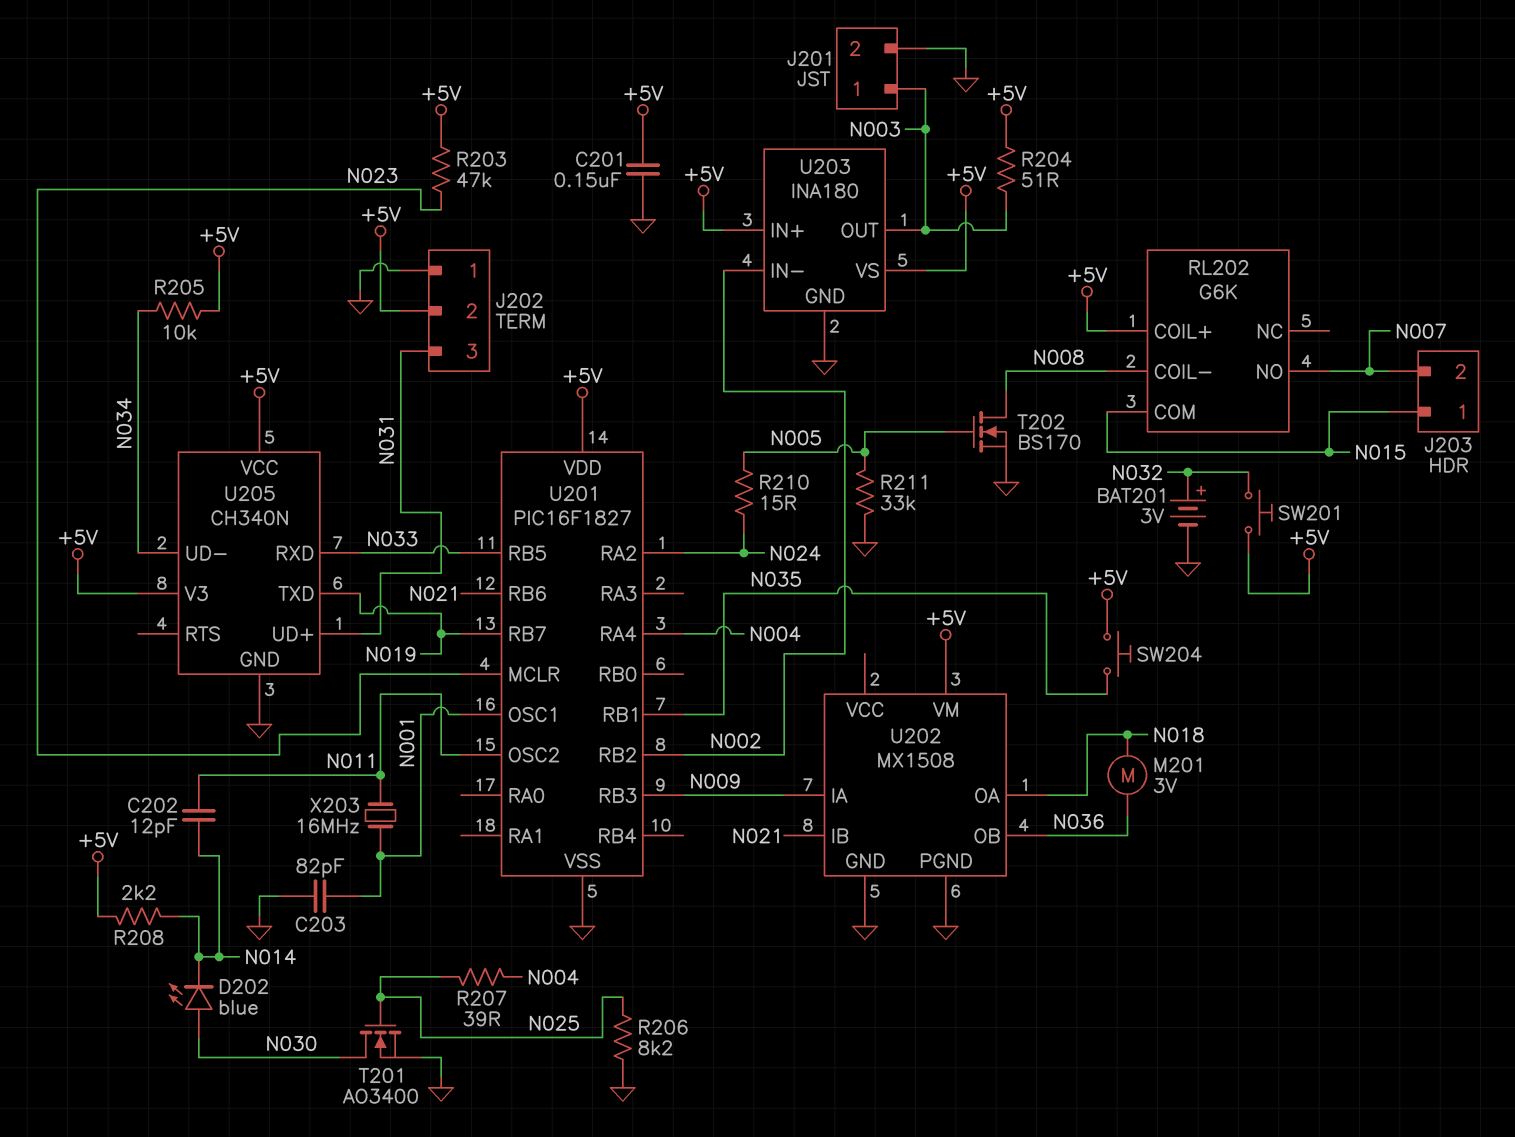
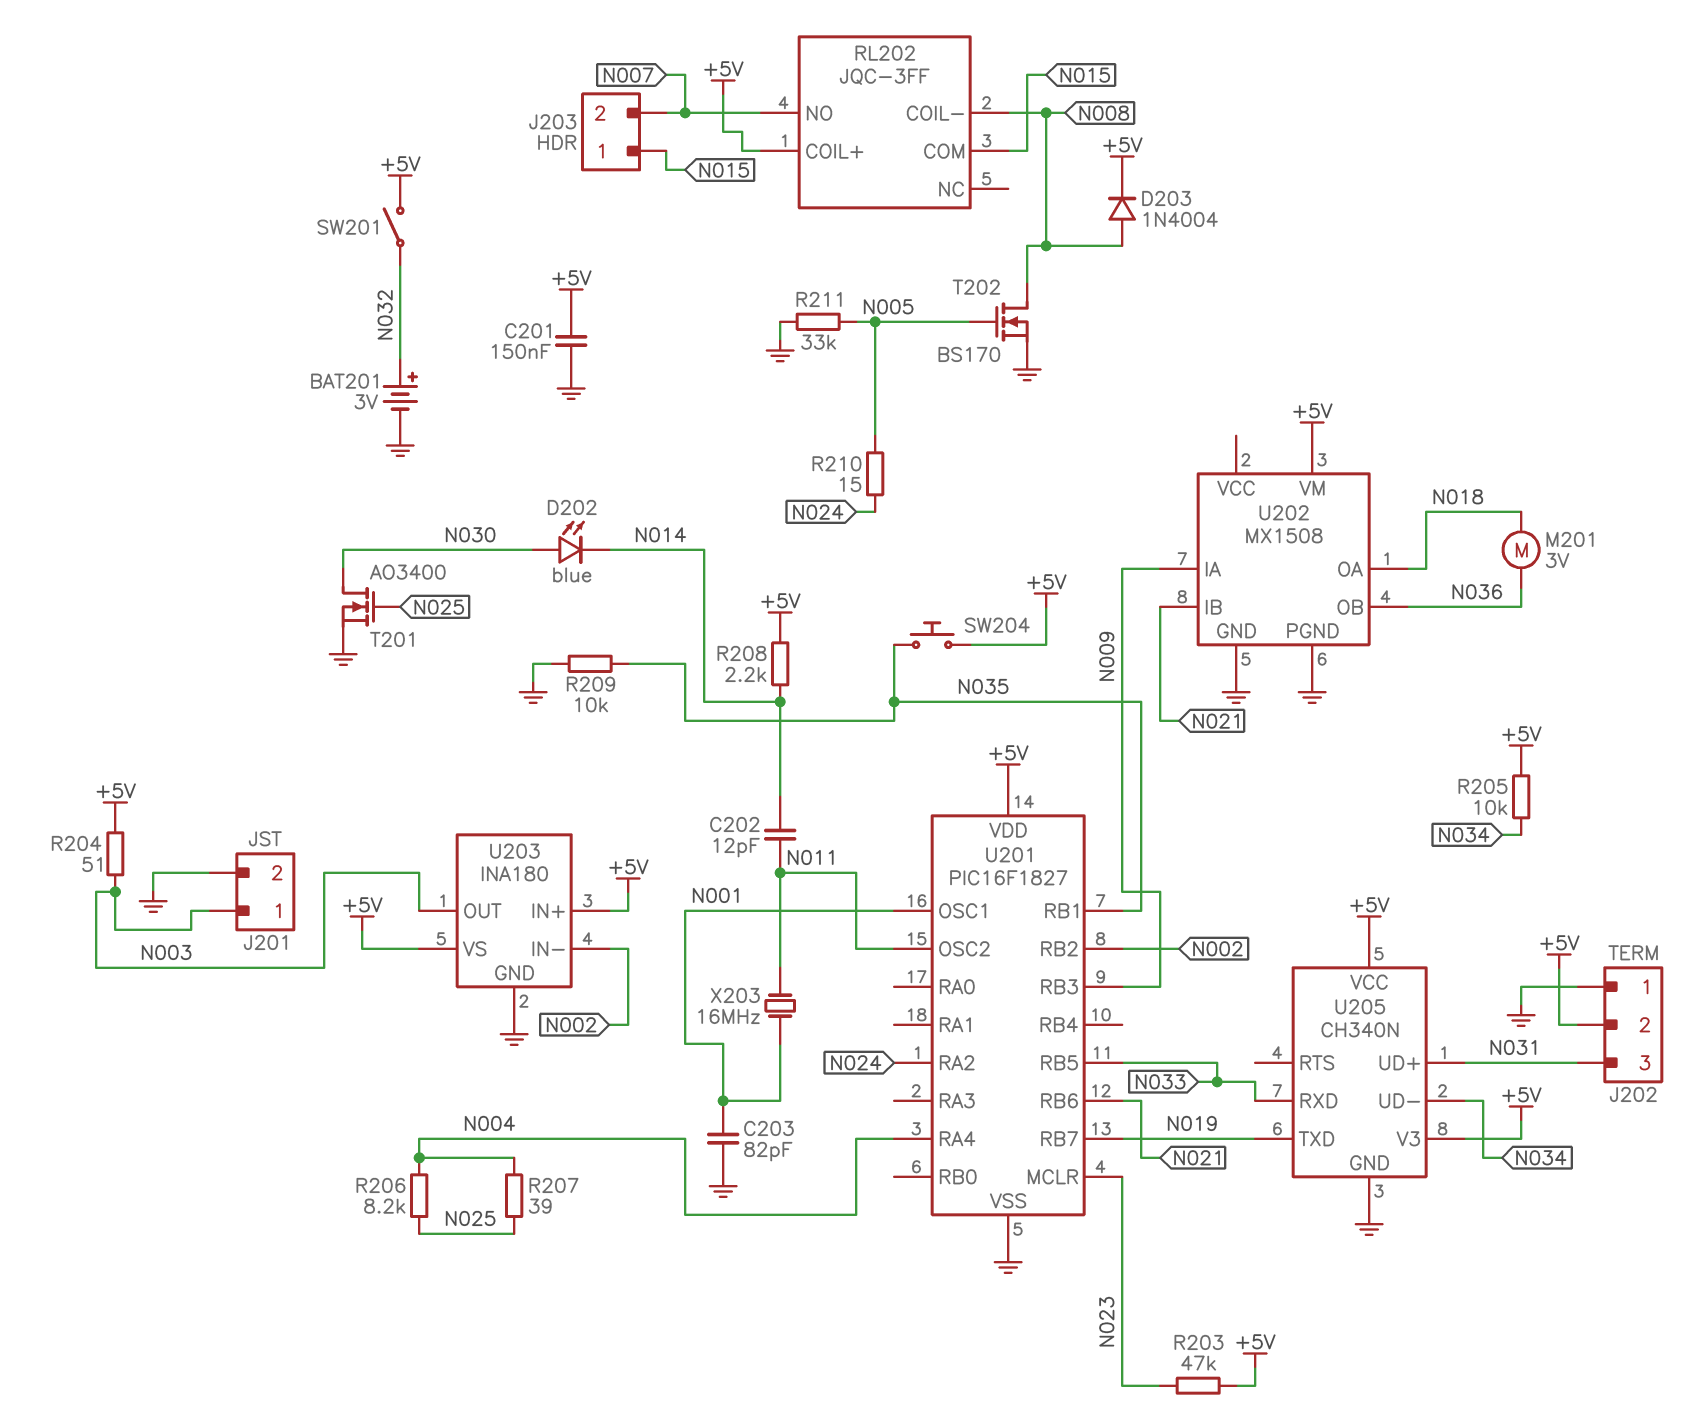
D203: none -> diode 1N4004 (A N008, K +5V)
R206: 8.2k (GND, N025) -> 8.2k (N004, N025)
R209: none -> 10k (GND, N035)
RL202: G6K -> JQC-3FF
SW201: button (+5V, N032) -> switch (+5V, N032)

